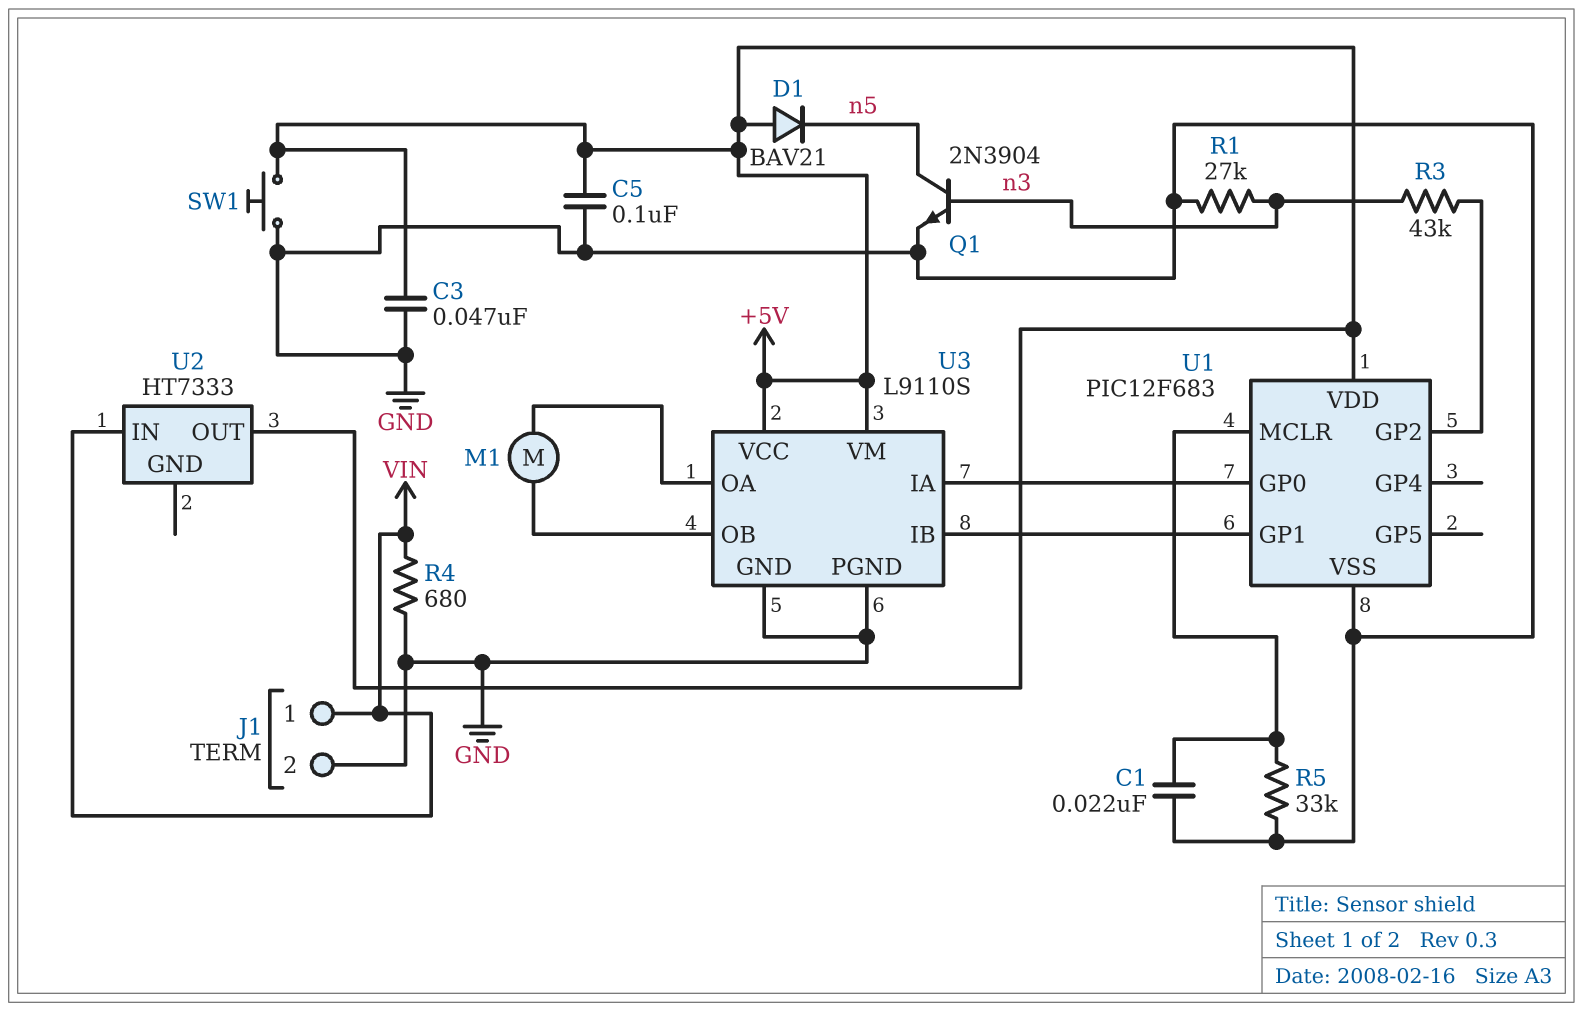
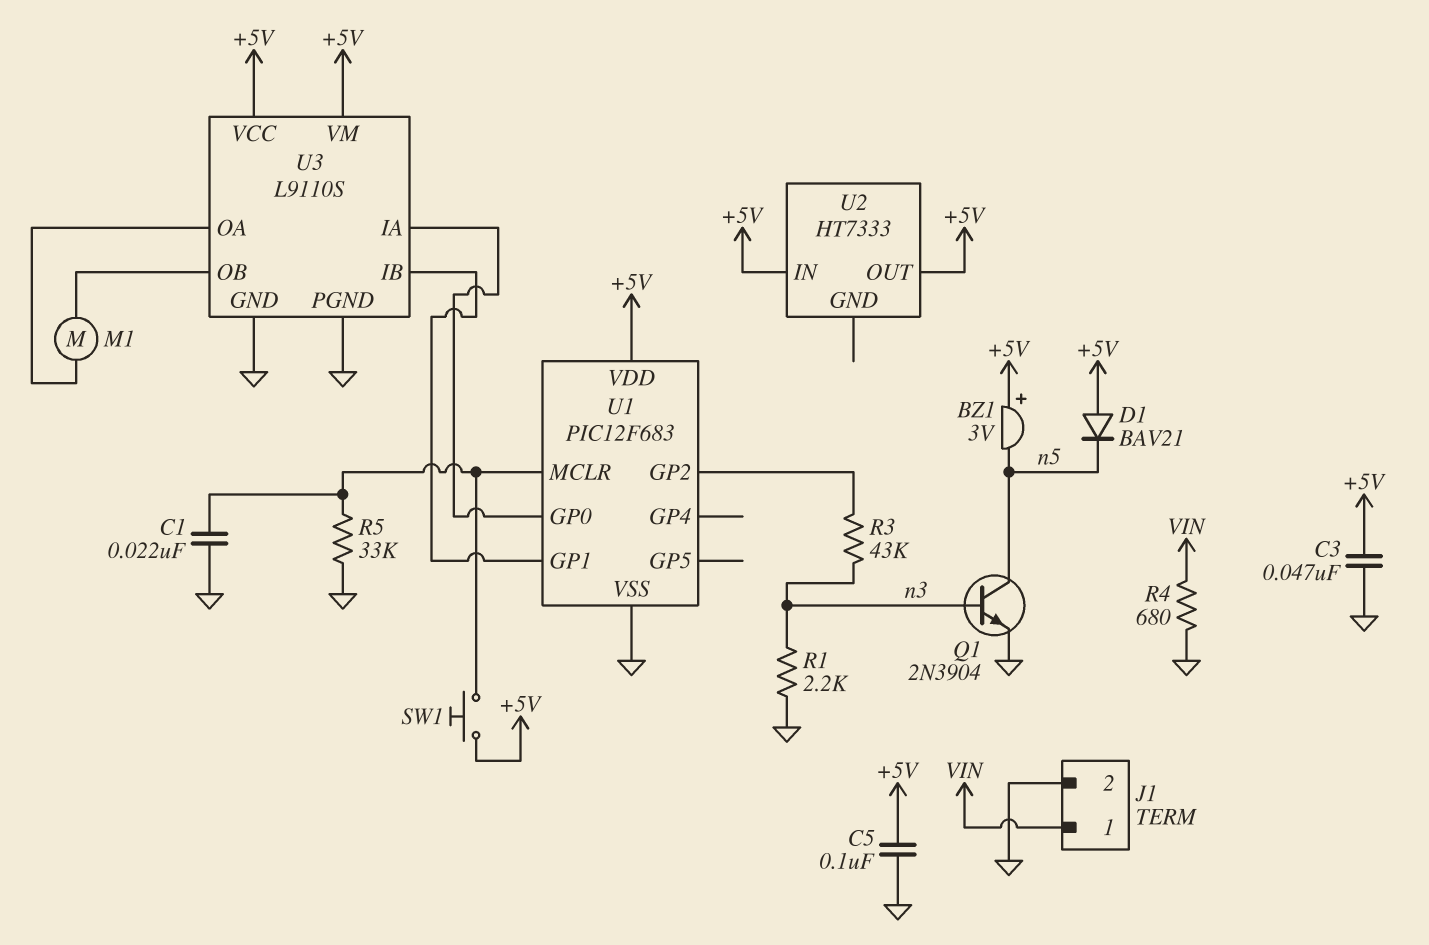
BZ1: none -> buzzer 3V (plus +5V, minus n5)
R1: 27k (GND, n3) -> 2.2k (GND, n3)
SW1: button (+5V, GND) -> button (+5V, U1/MCLR)
U2 pin IN: VIN -> +5V

